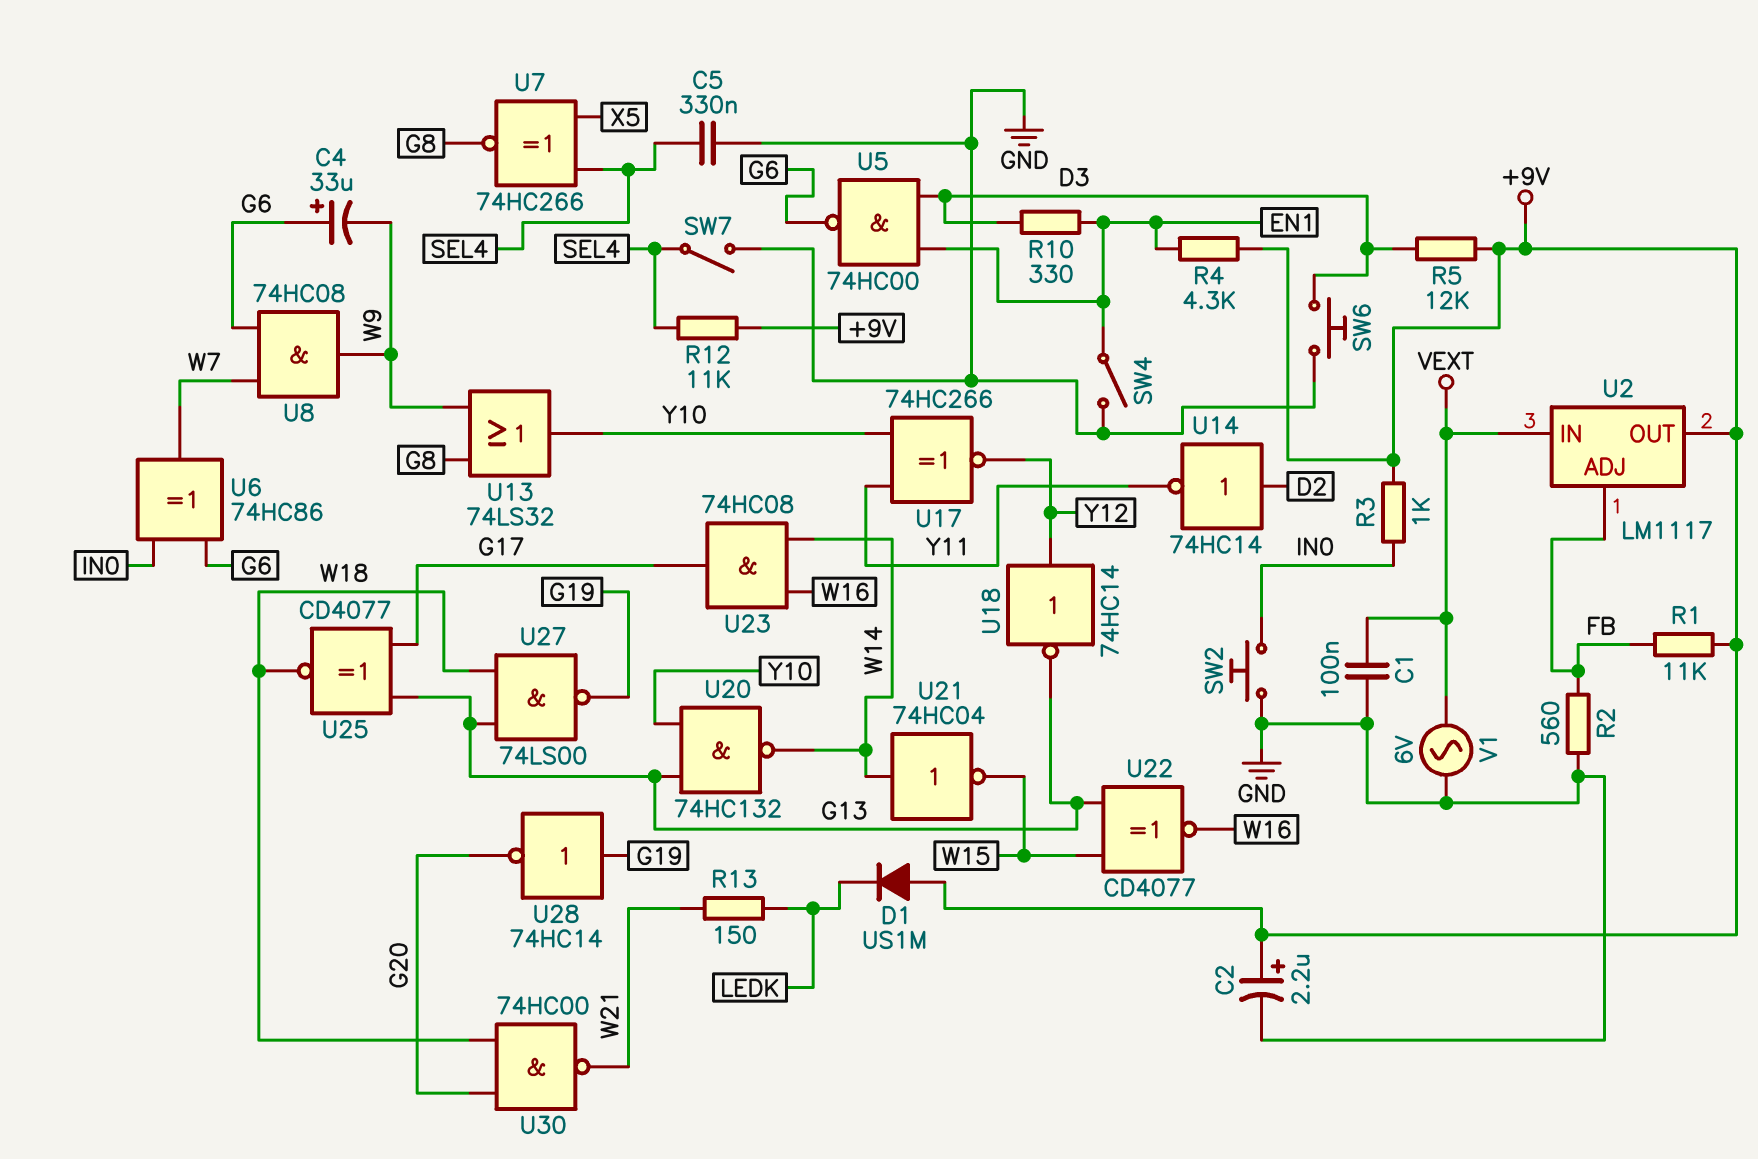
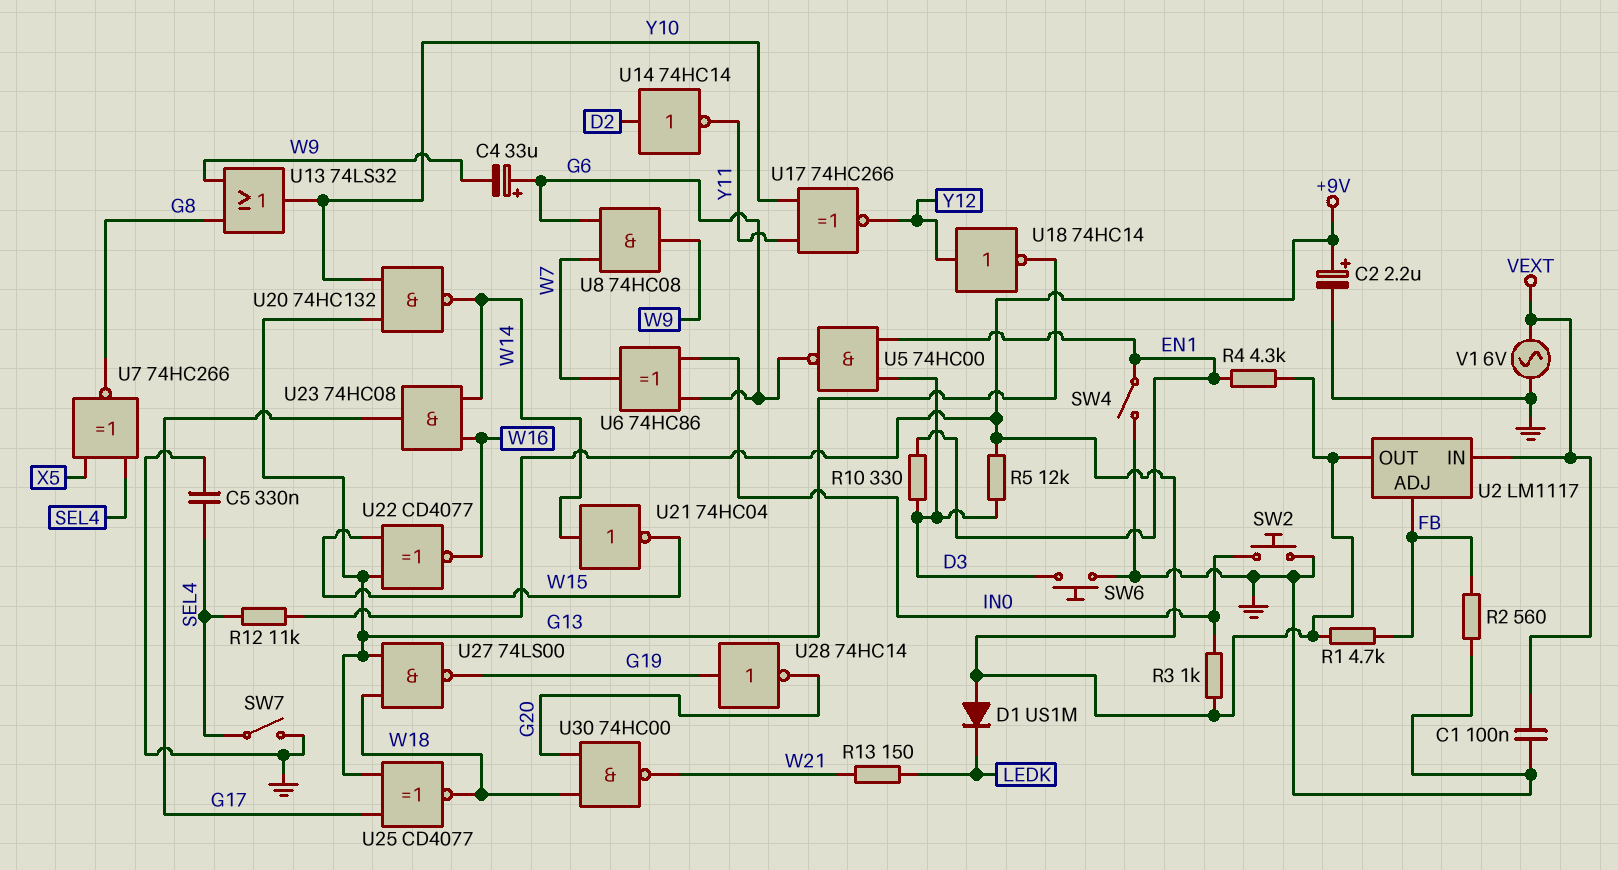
R1: 11k (+9V, FB) -> 4.7k (+9V, FB)

